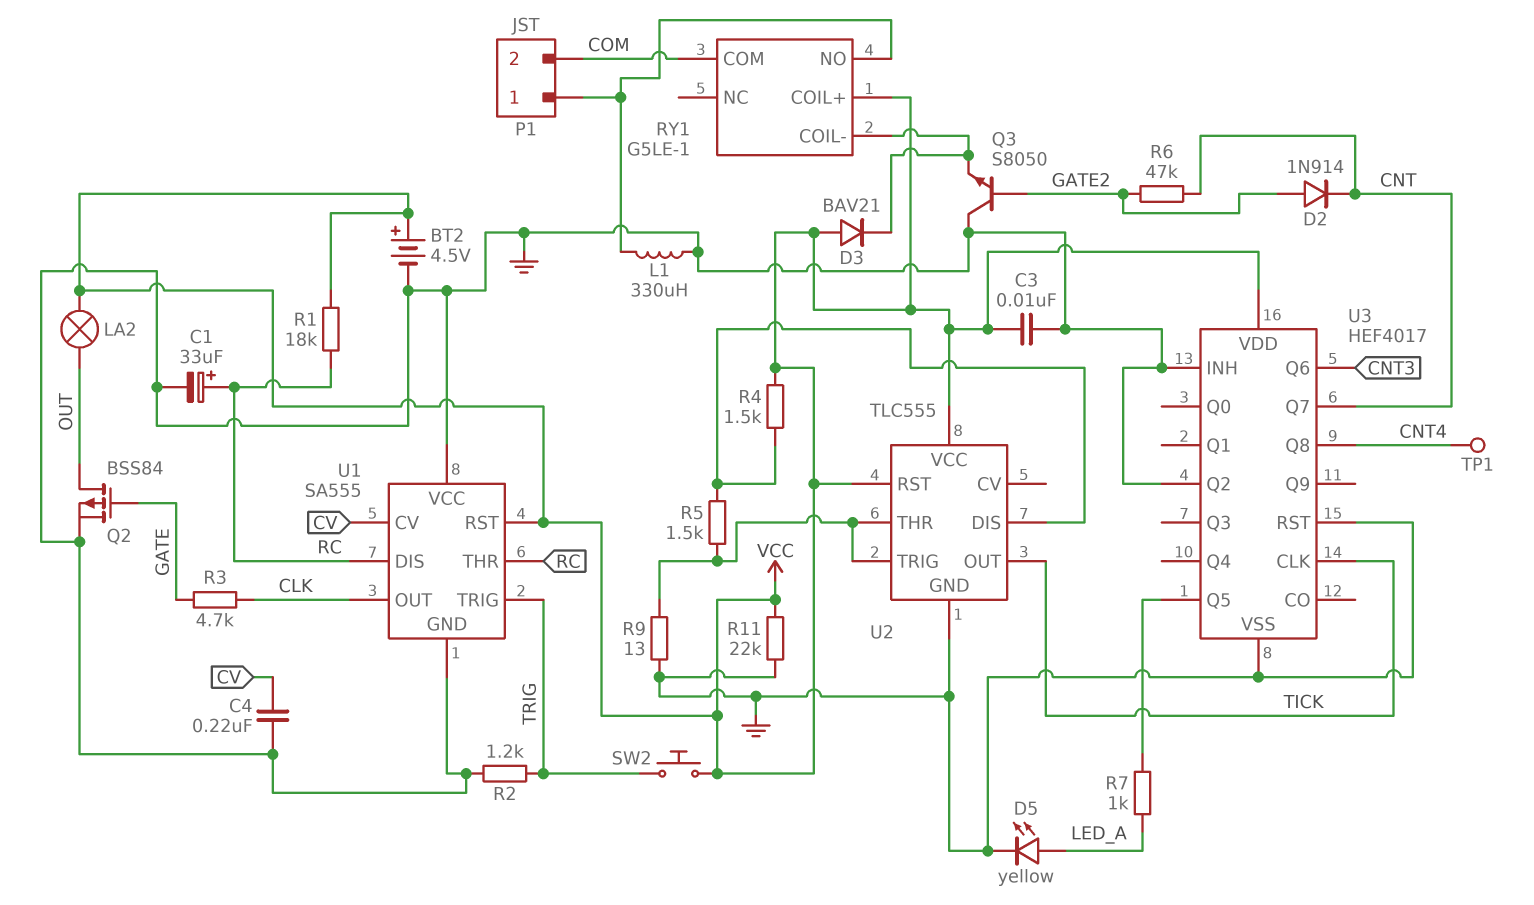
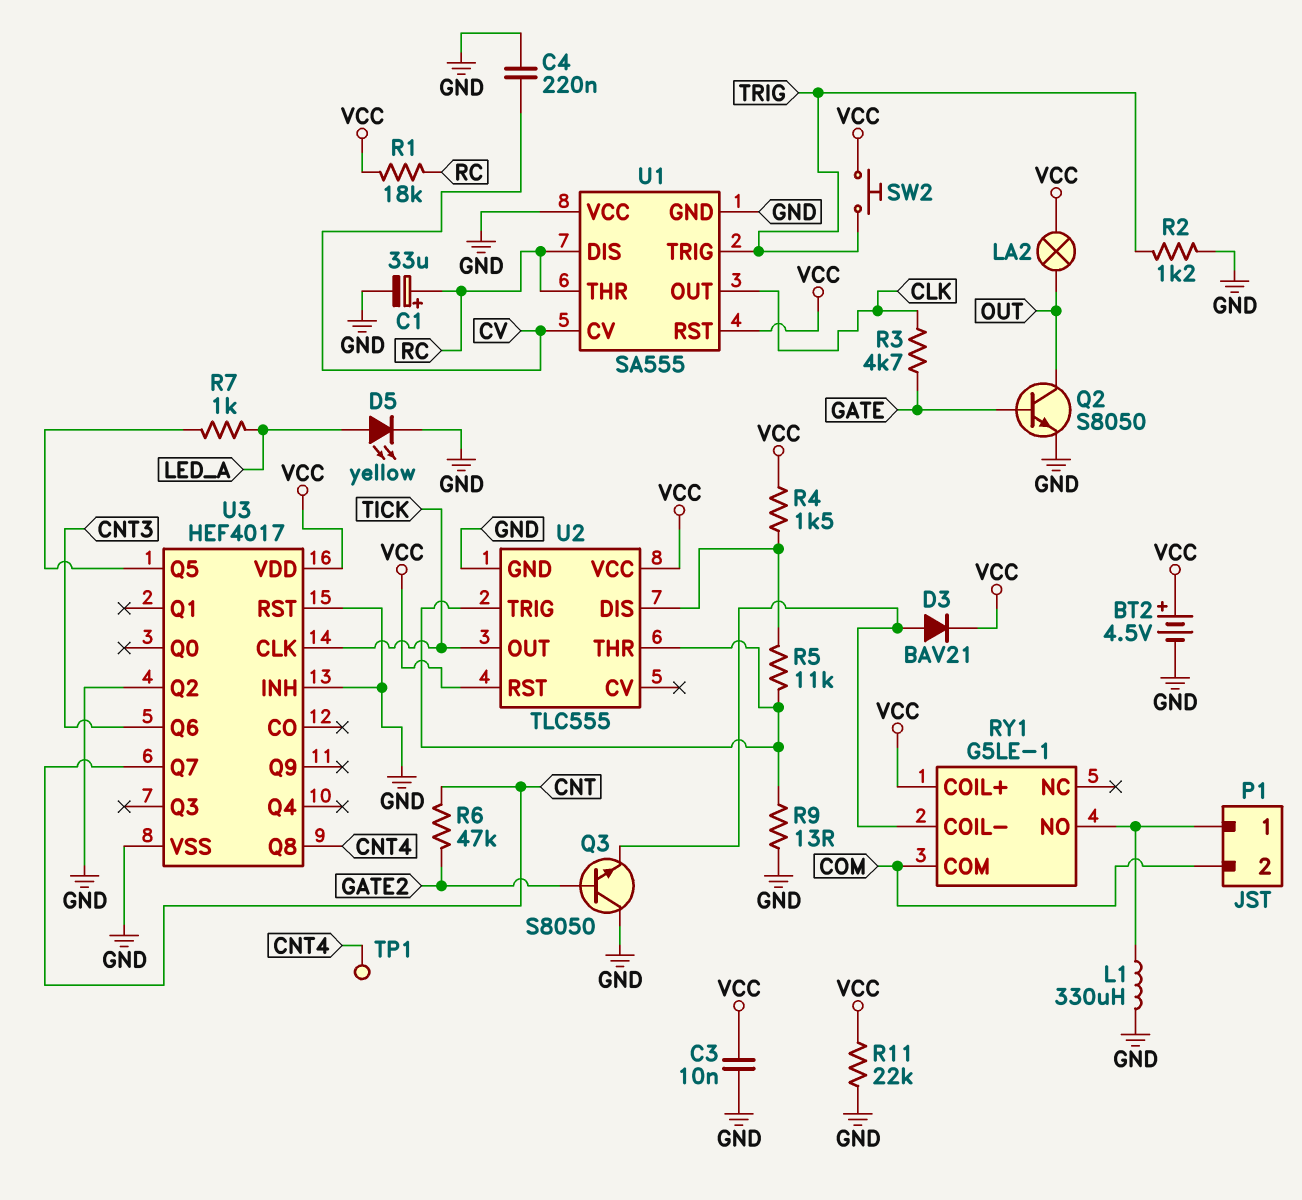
D2: diode 1N914 (A GATE2, K CNT) -> none
D3: diode BAV21 (A VCC, K RY1/COIL-) -> diode BAV21 (A RY1/COIL-, K VCC)
Q2: PMOS BSS84 (G GATE, D OUT, S GND) -> NPN S8050 (B GATE, C OUT, E GND)
R5: 1.5k (U2/DIS, U2/THR) -> 11k (U2/DIS, U2/THR)

